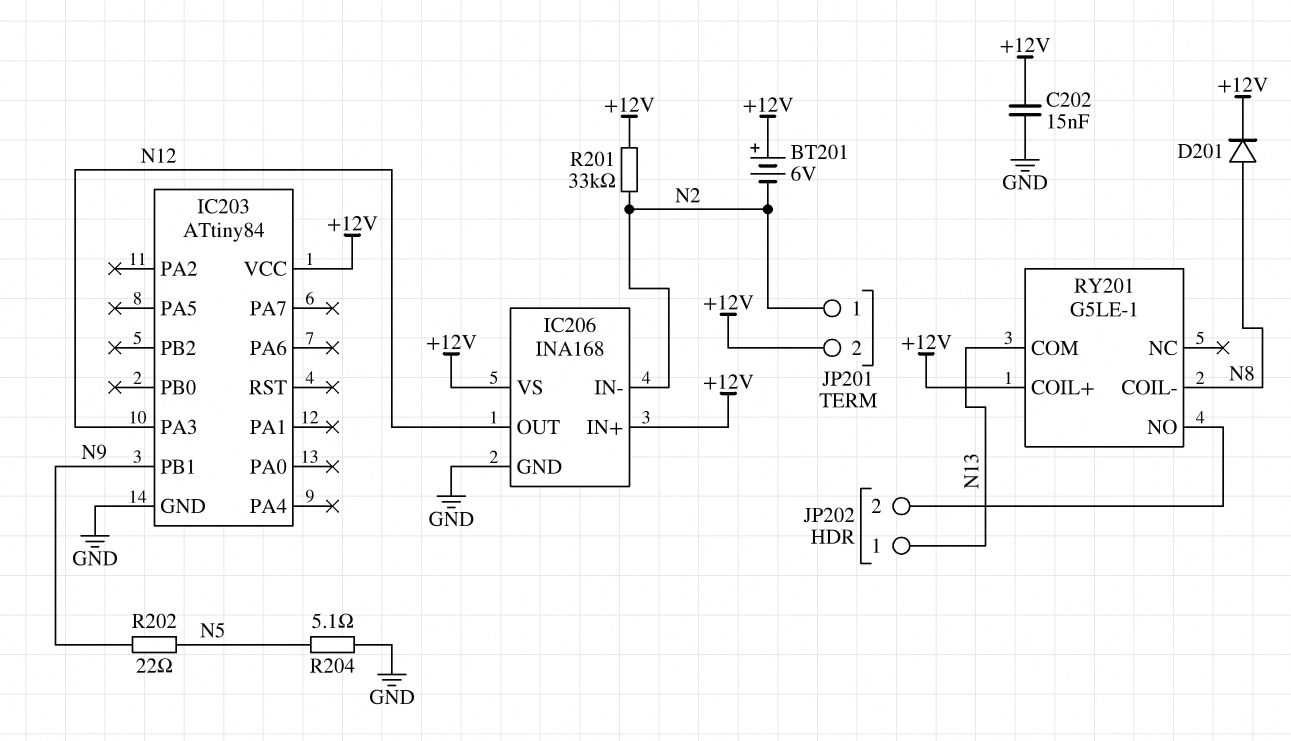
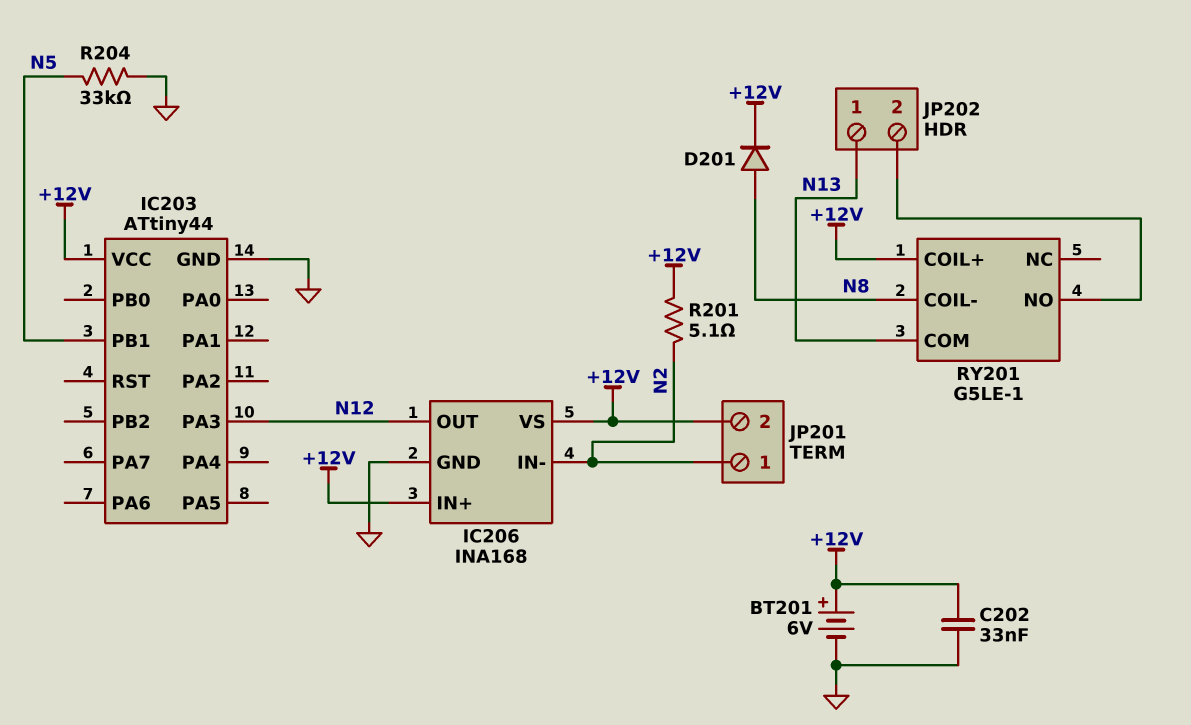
BT201: 6V (plus +12V, minus N2) -> 6V (plus +12V, minus GND)
C202: 15nF (+12V, GND) -> 33nF (+12V, GND)
IC203: ATtiny84 -> ATtiny44
IC203 pin PB1: N9 -> N5
R201: 33k (+12V, N2) -> 5.1 (+12V, N2)
R202: 22 (N5, N9) -> none
R204: 5.1 (GND, N5) -> 33k (GND, N5)

